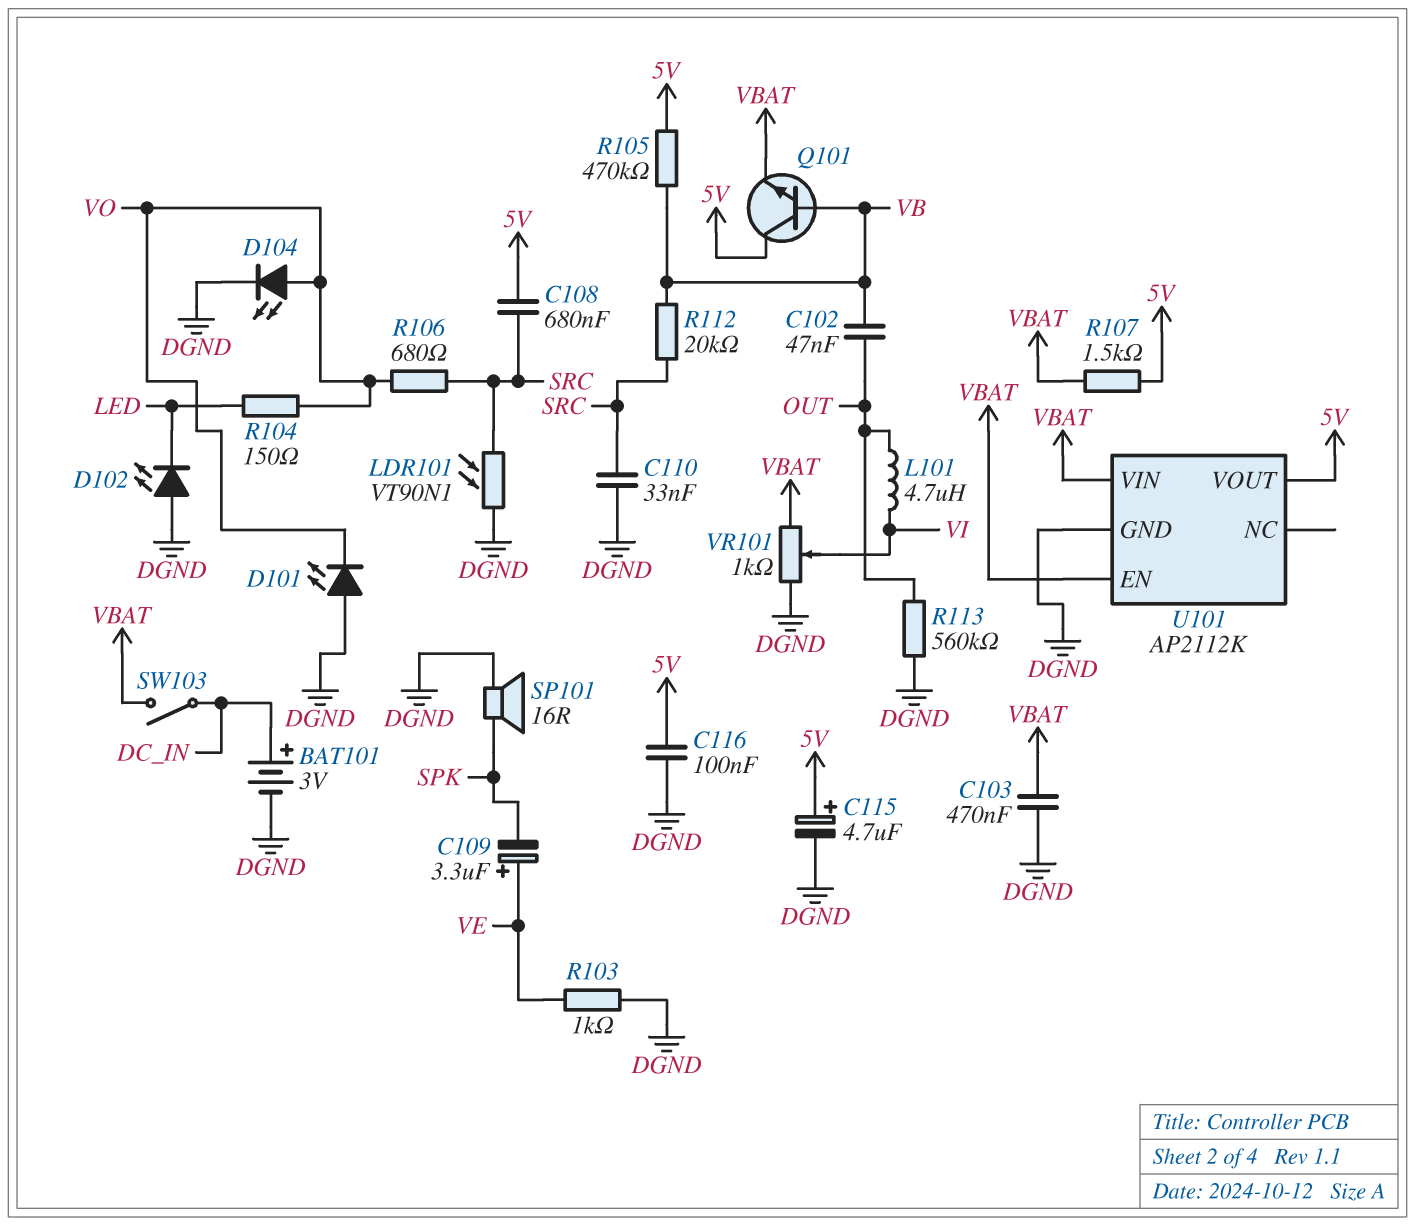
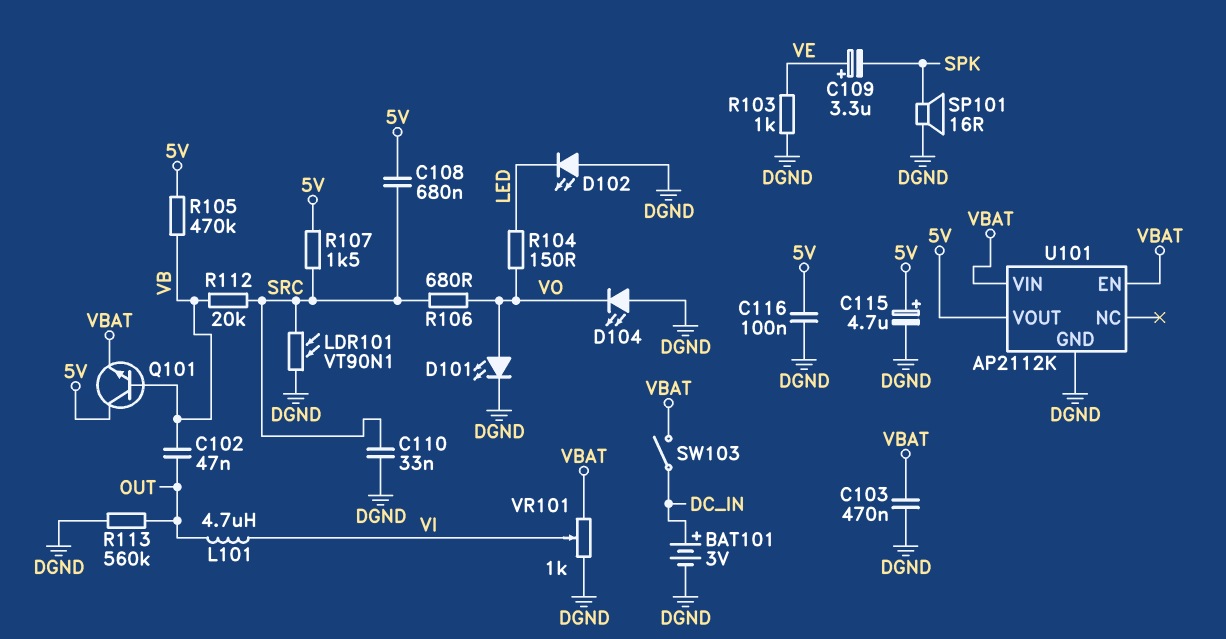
D101: LED (A DGND, K VO) -> LED (A VO, K DGND)
D104: LED (A VO, K DGND) -> LED (A DGND, K VO)
R107: 1.5k (5V, VBAT) -> 1.5k (5V, SRC)

